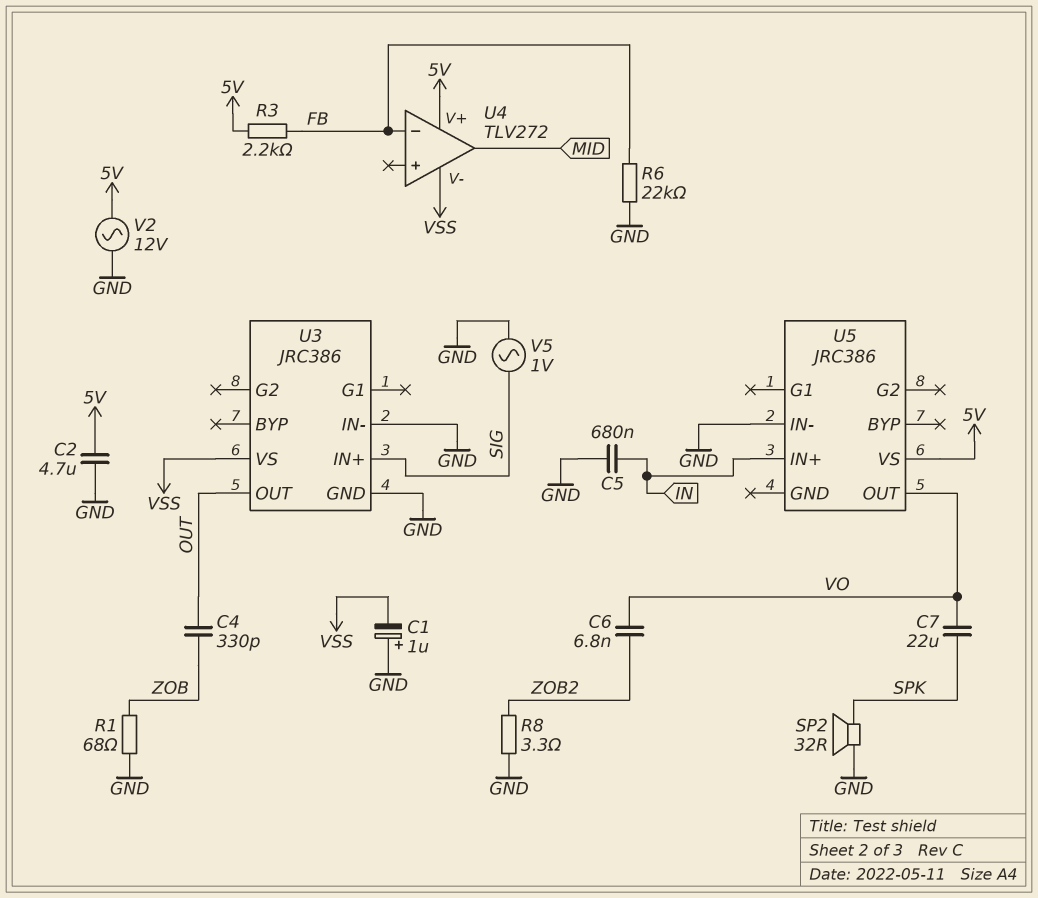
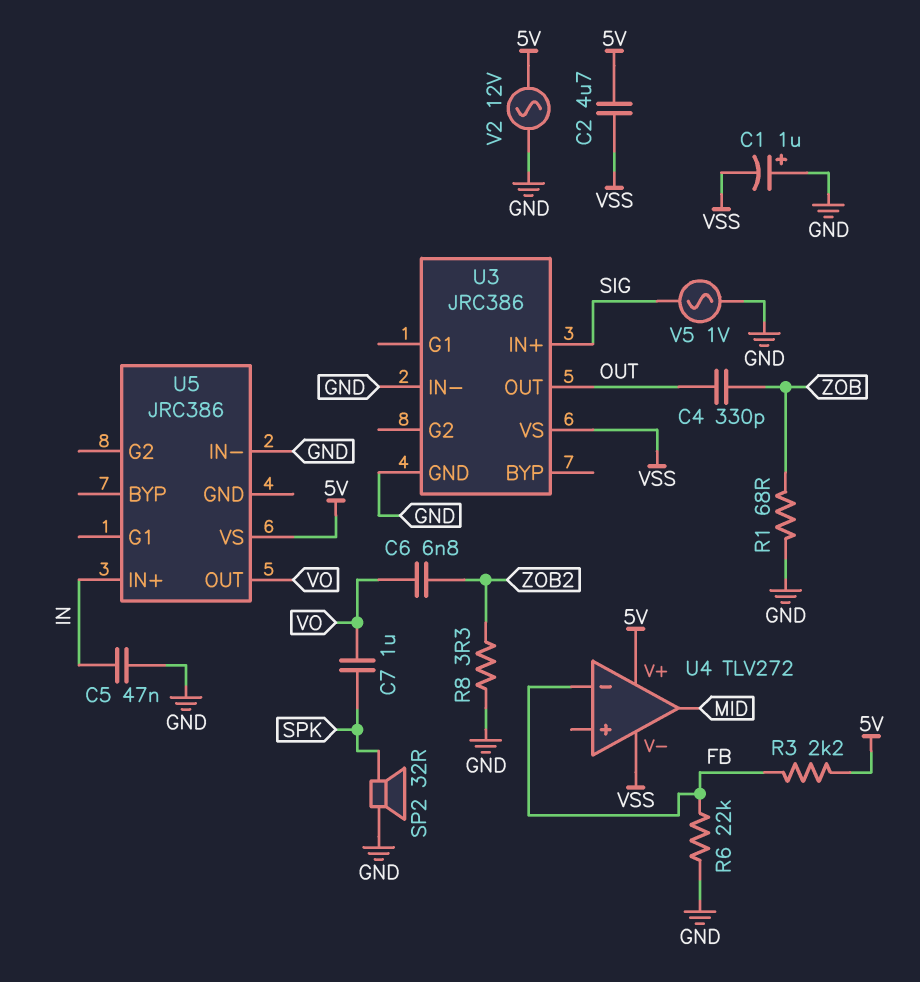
C2: 4.7uF (5V, GND) -> 4.7uF (5V, VSS)
C5: 680nF (GND, IN) -> 47nF (GND, IN)
C7: 22uF (SPK, VO) -> 1uF (SPK, VO)

